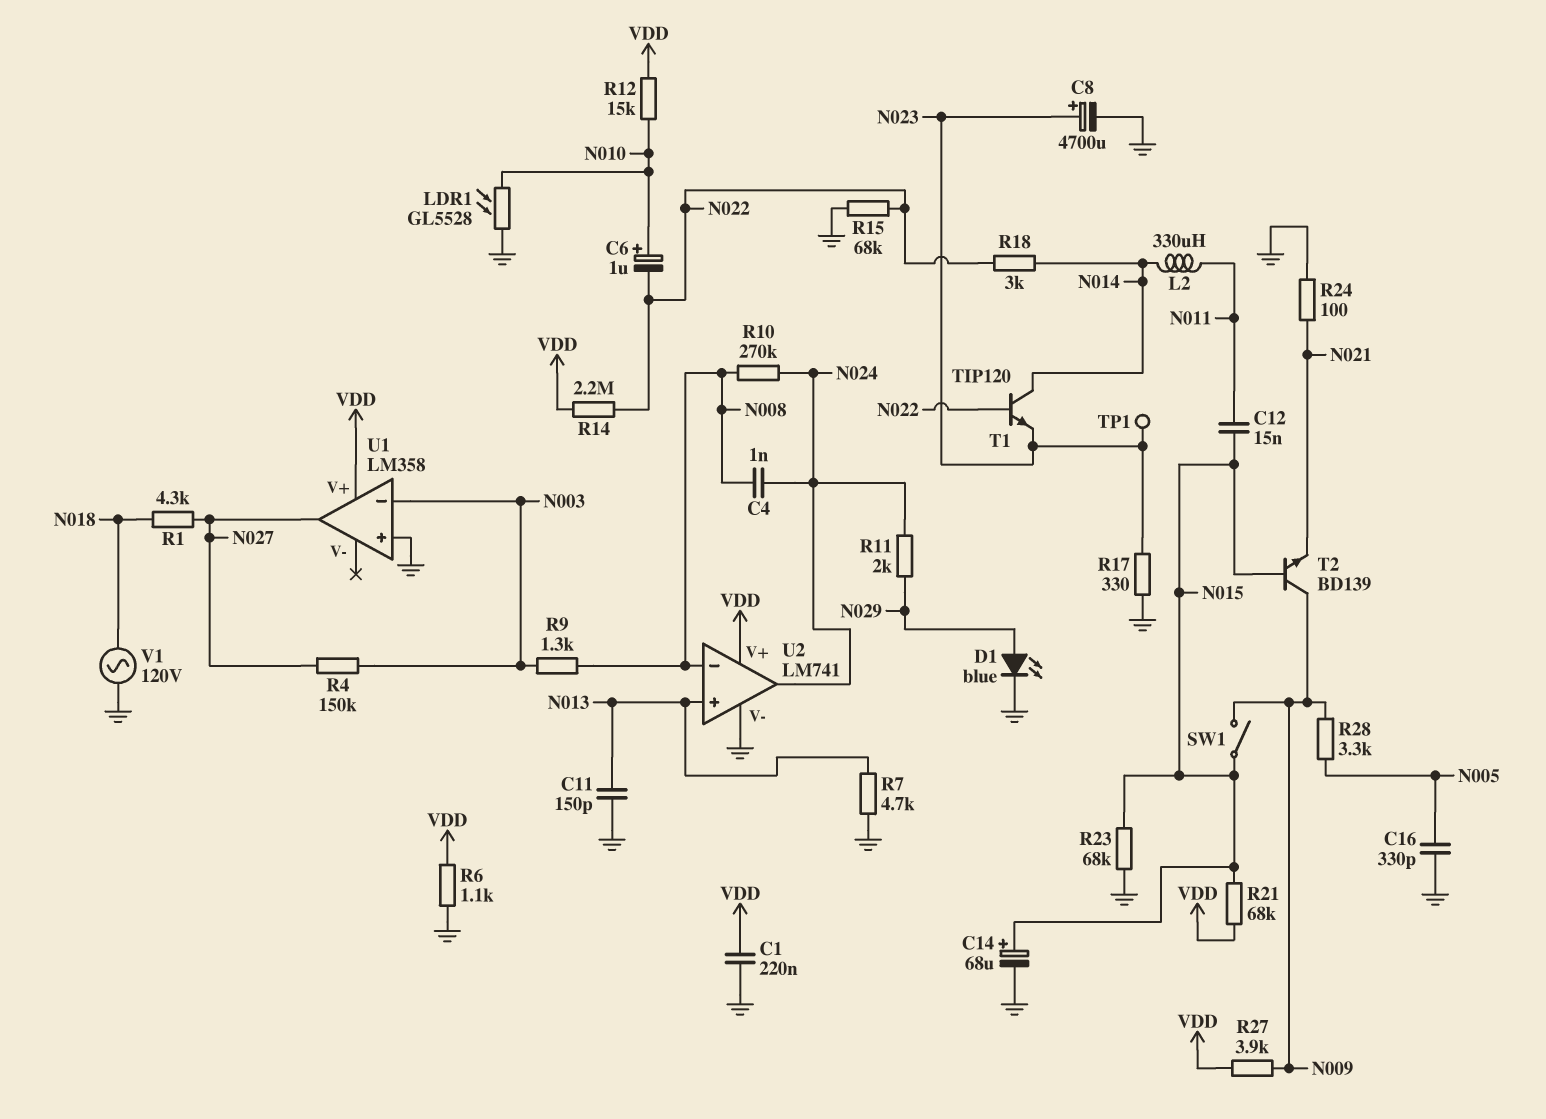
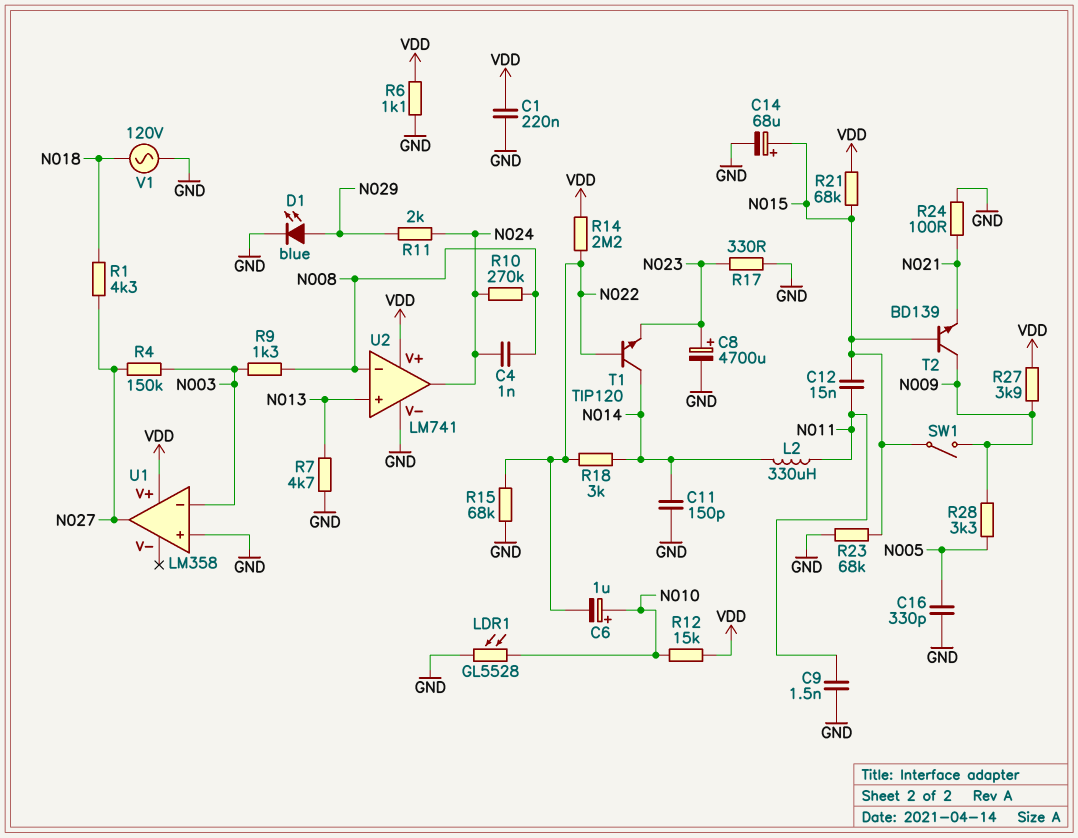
C9: none -> 1.5nF (GND, N011)
C11: 150pF (GND, N013) -> 150pF (GND, N014)
TP1: test point (N023) -> none

